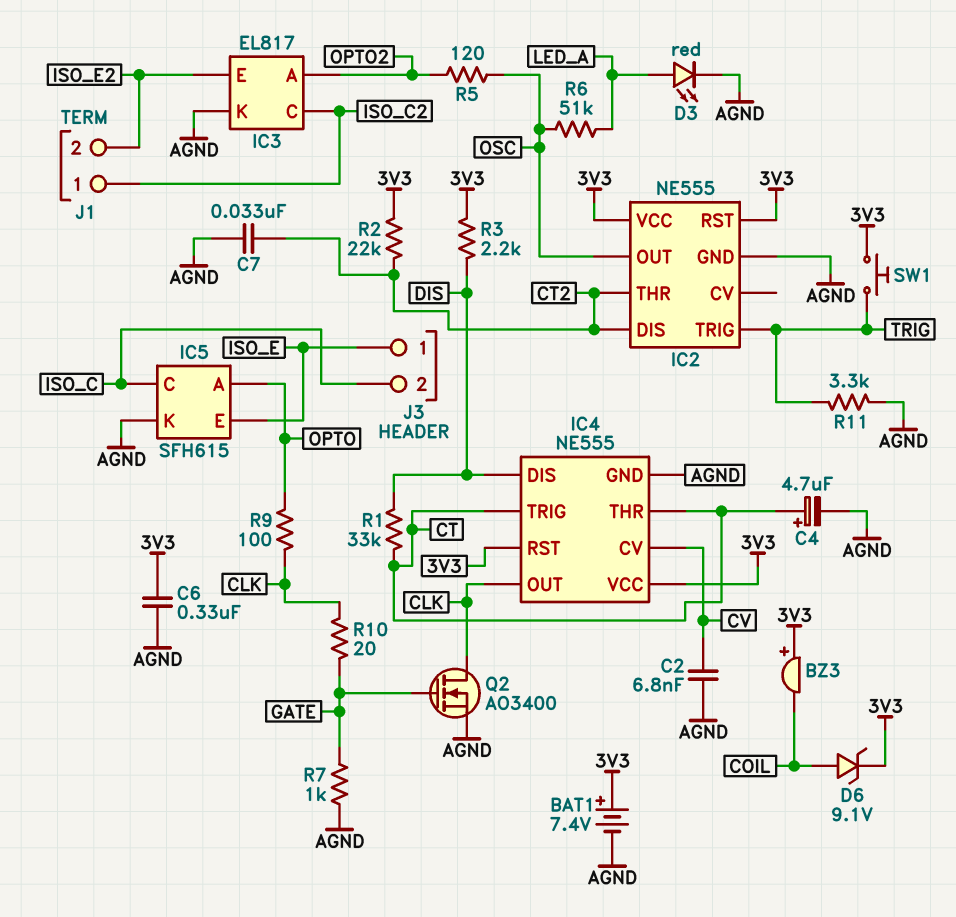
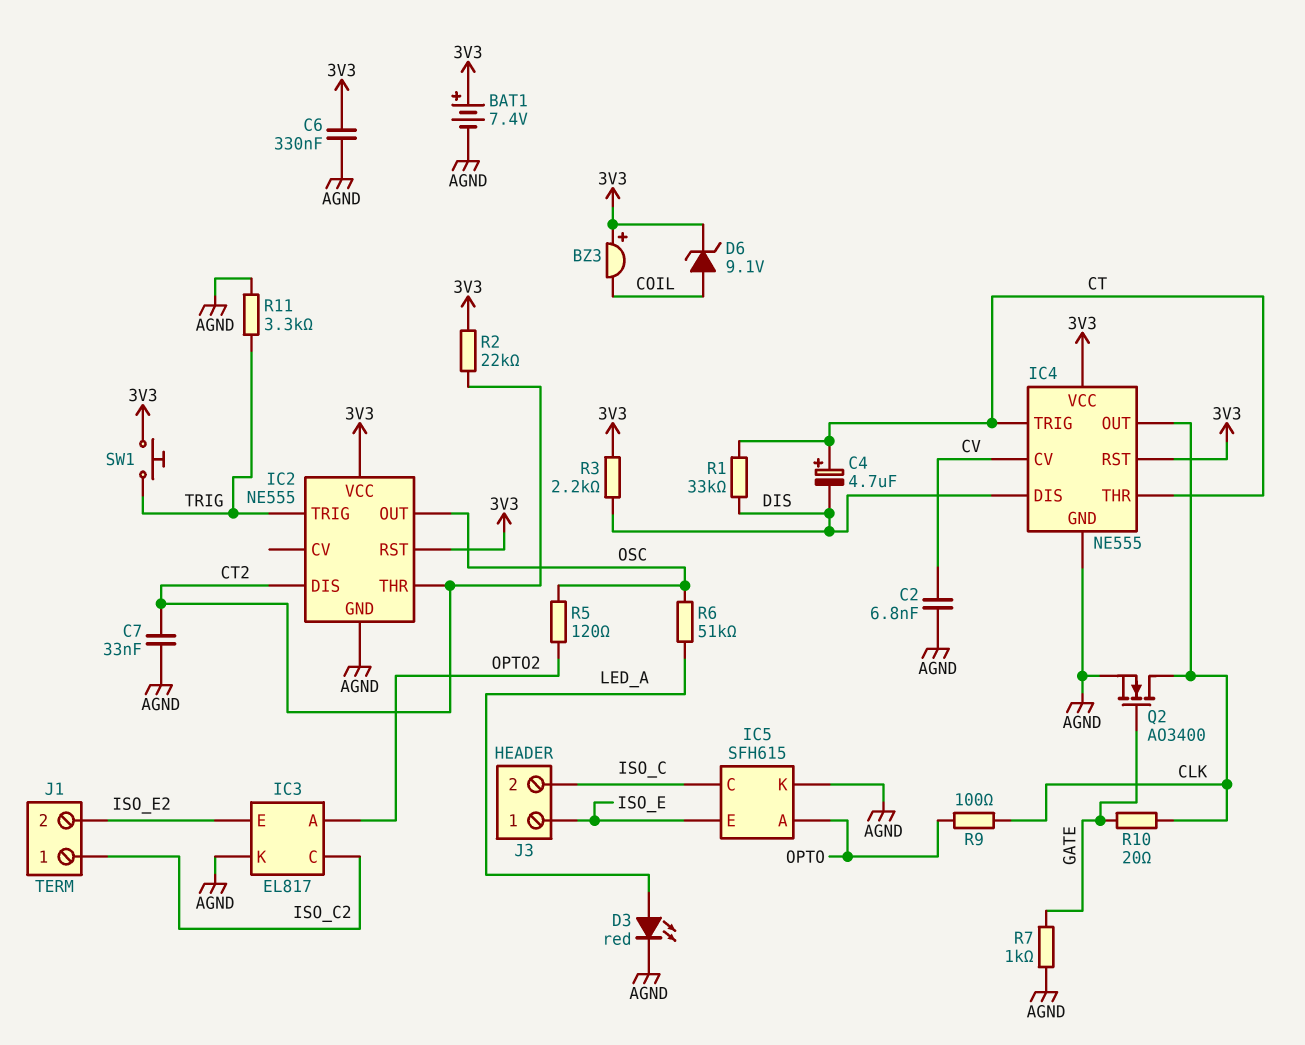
C4: 4.7uF (plus CT, minus AGND) -> 4.7uF (plus CT, minus DIS)

